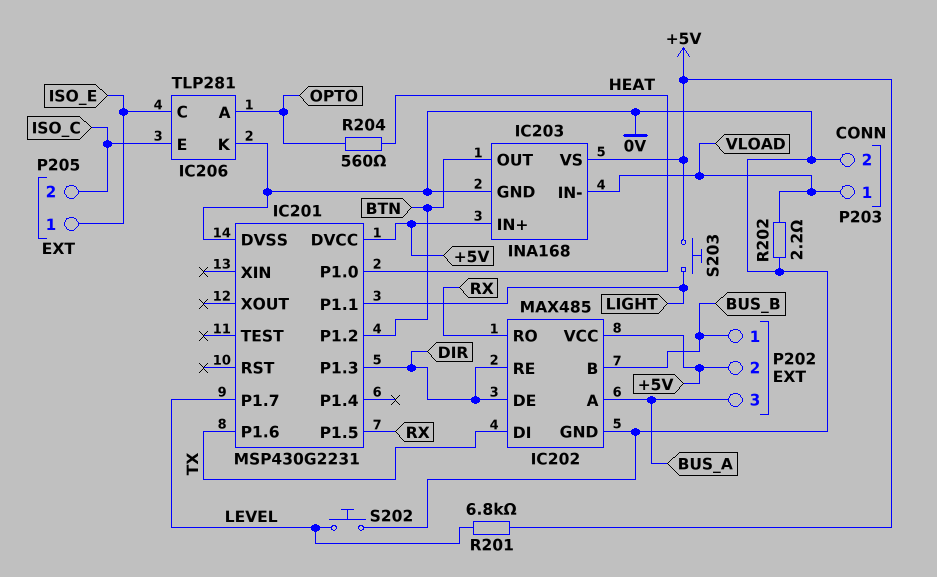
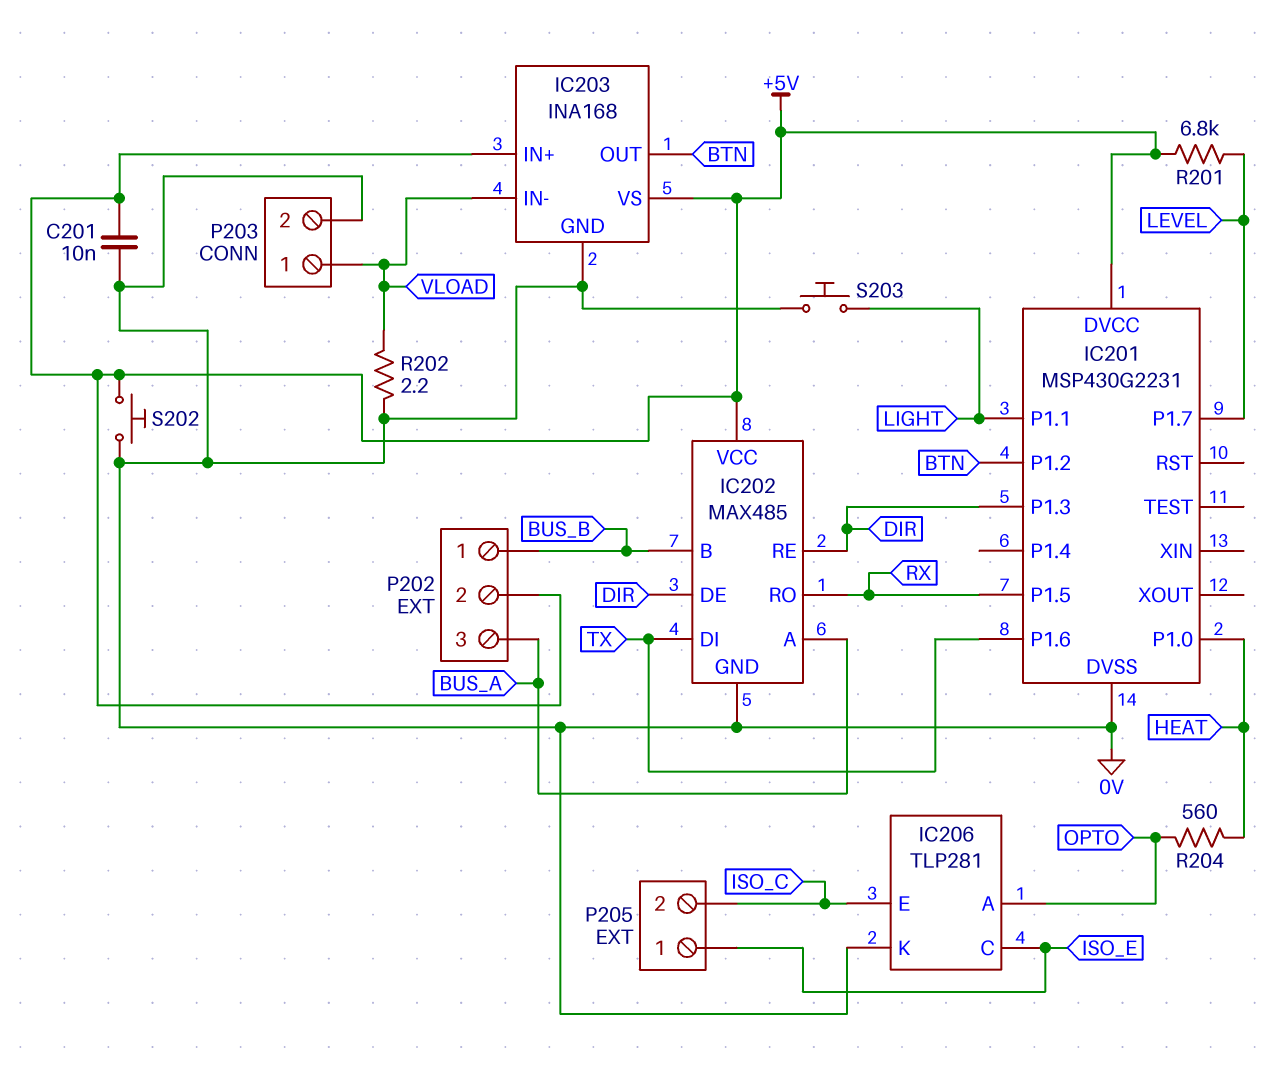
C201: none -> 10nF (+5V, 0V)
S202: button (0V, LEVEL) -> button (+5V, 0V)
S203: button (+5V, LIGHT) -> button (0V, LIGHT)

